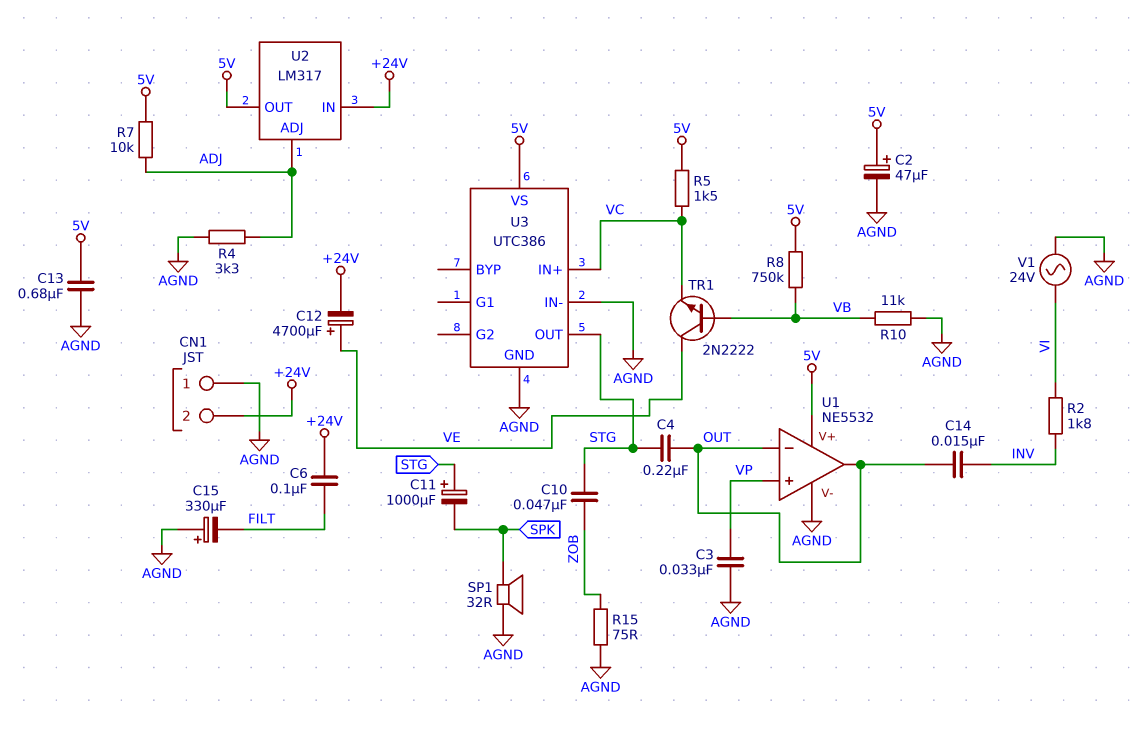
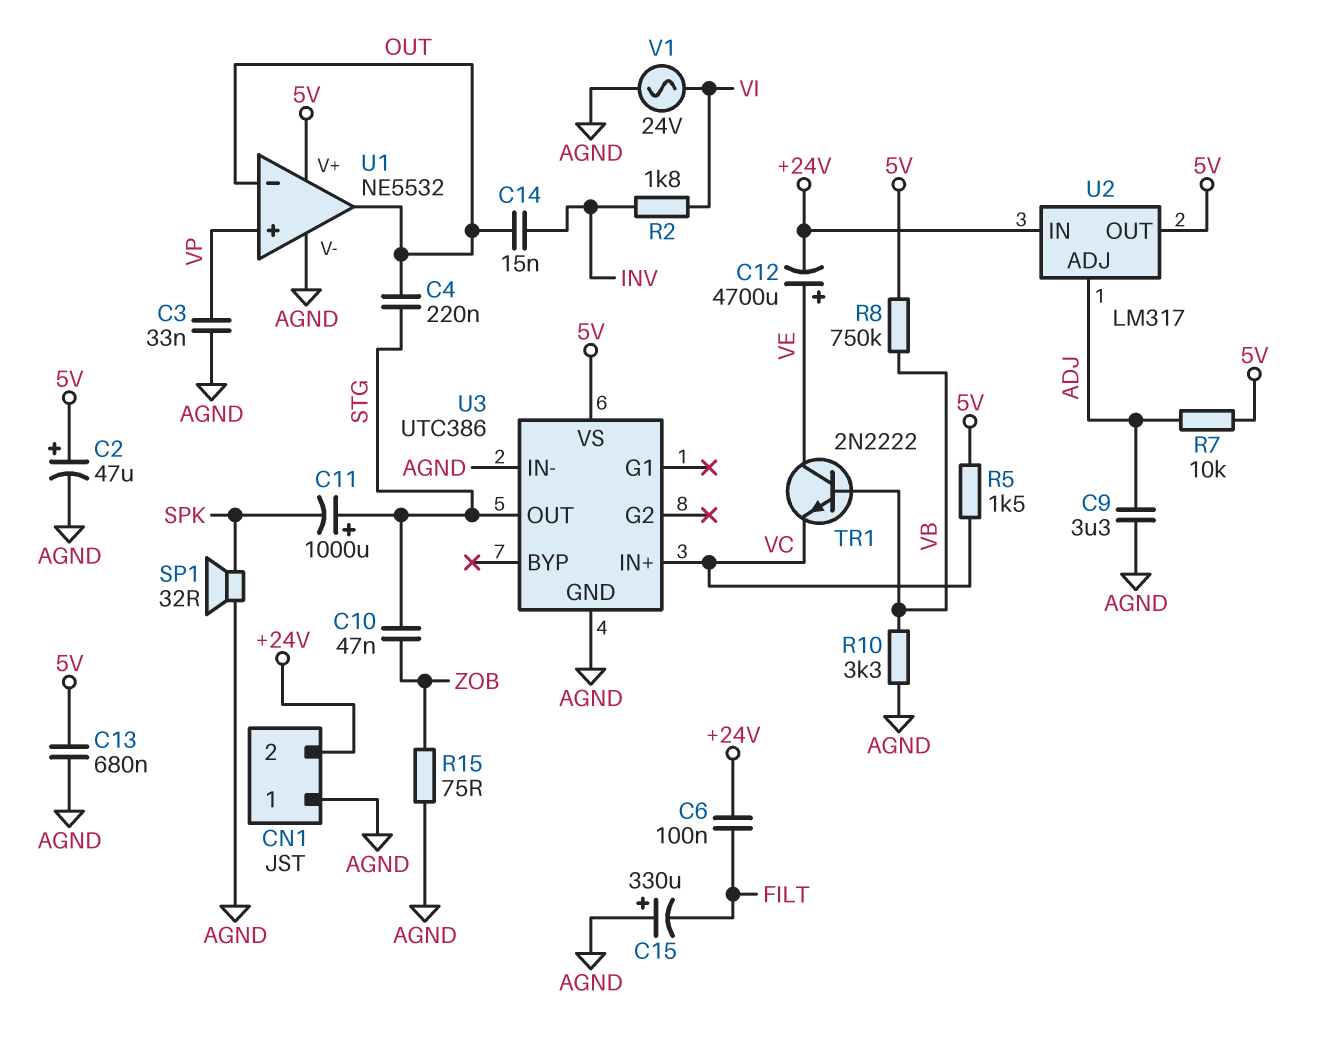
C9: none -> 3.3uF (ADJ, AGND)
R4: 3.3k (ADJ, AGND) -> none
R10: 11k (AGND, VB) -> 3.3k (AGND, VB)

